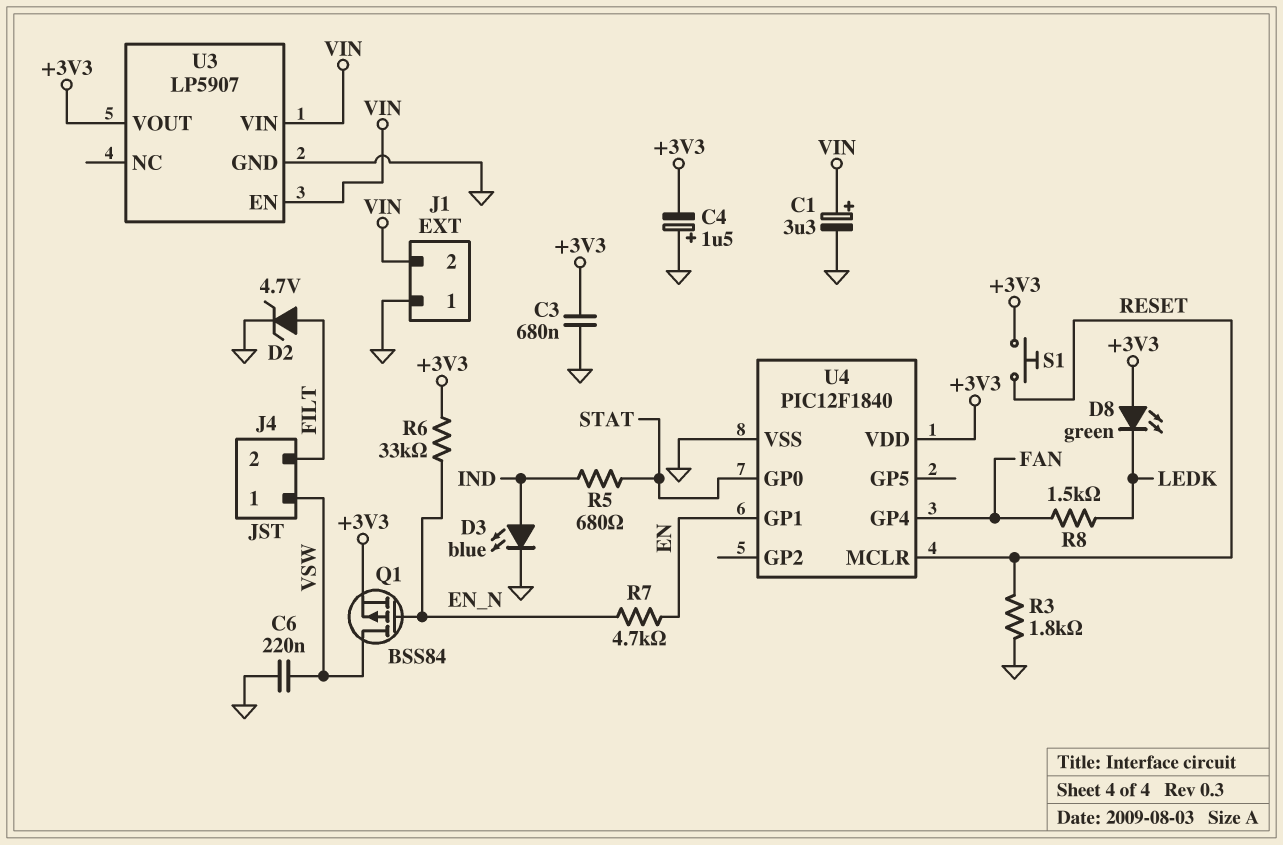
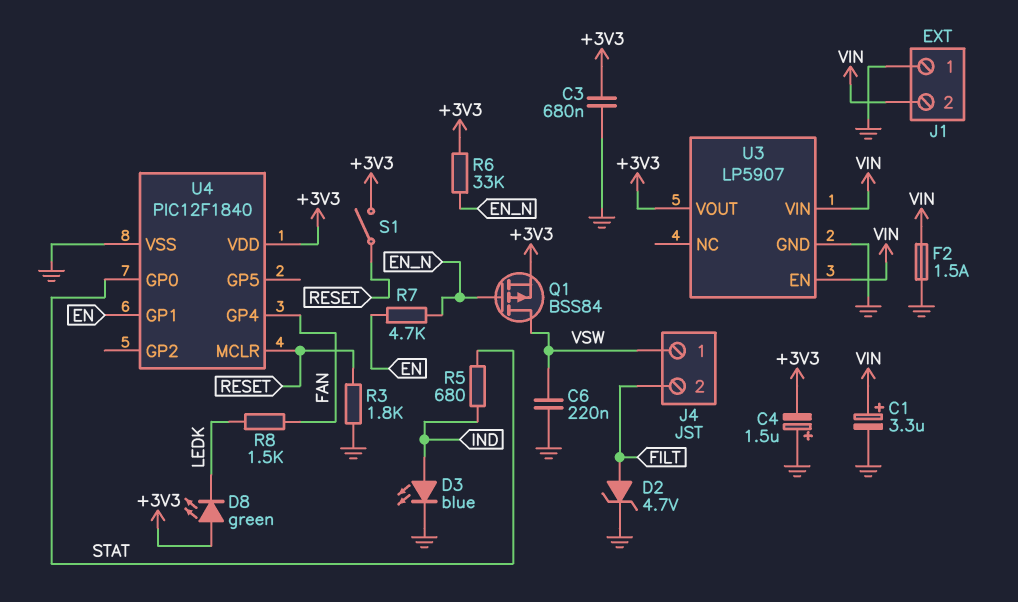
F2: none -> 1.5A (GND, VIN)
S1: button (+3V3, RESET) -> switch (+3V3, RESET)

